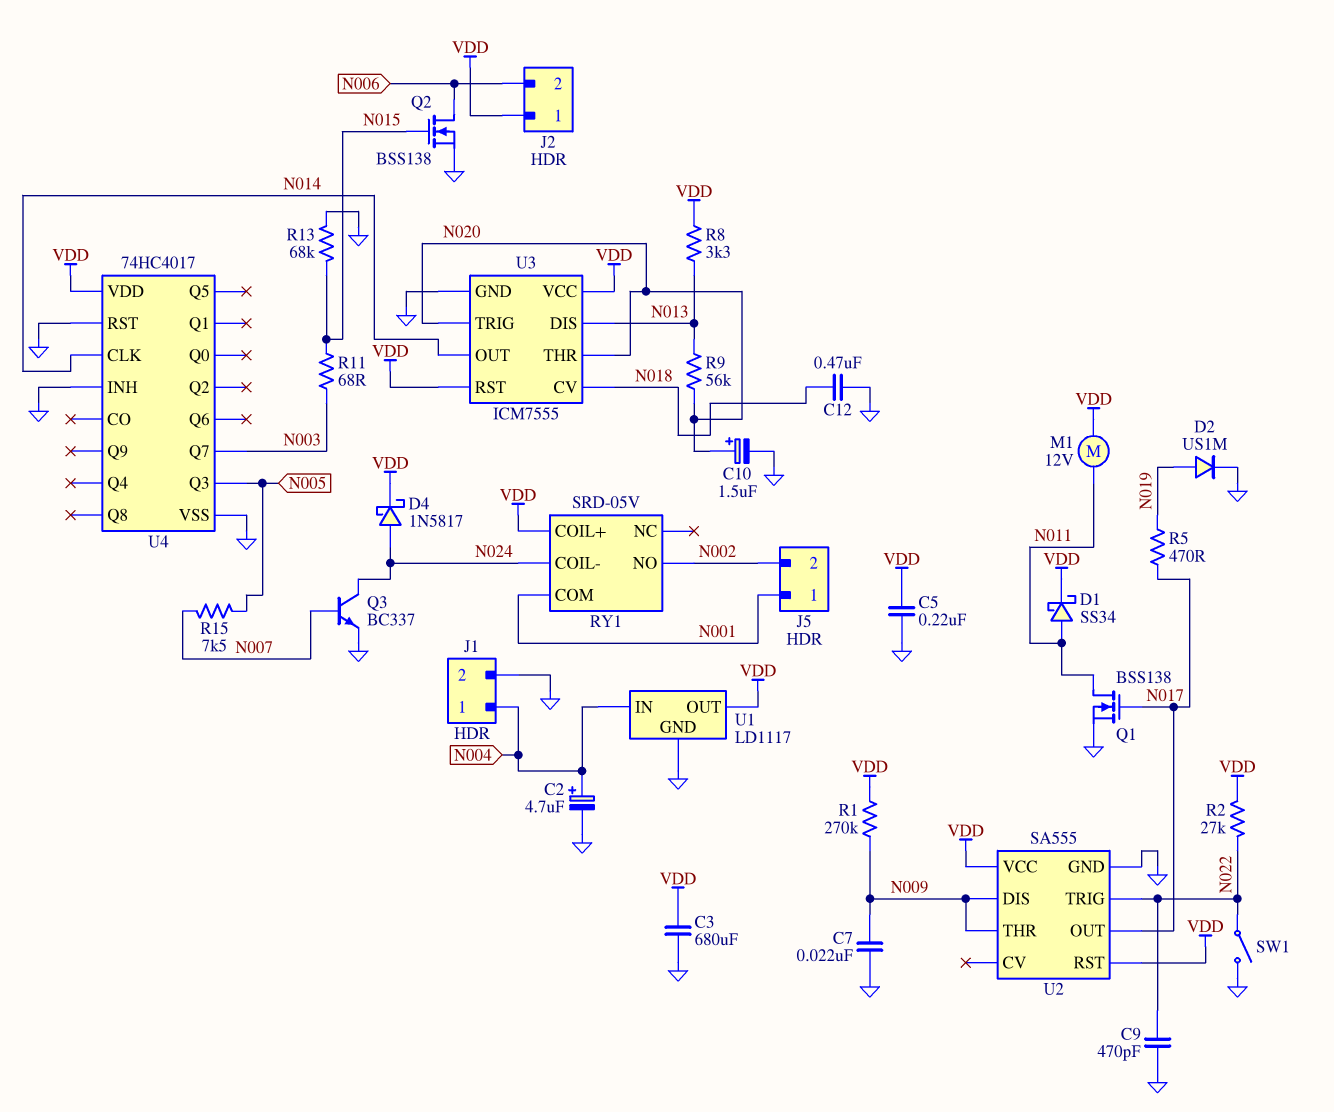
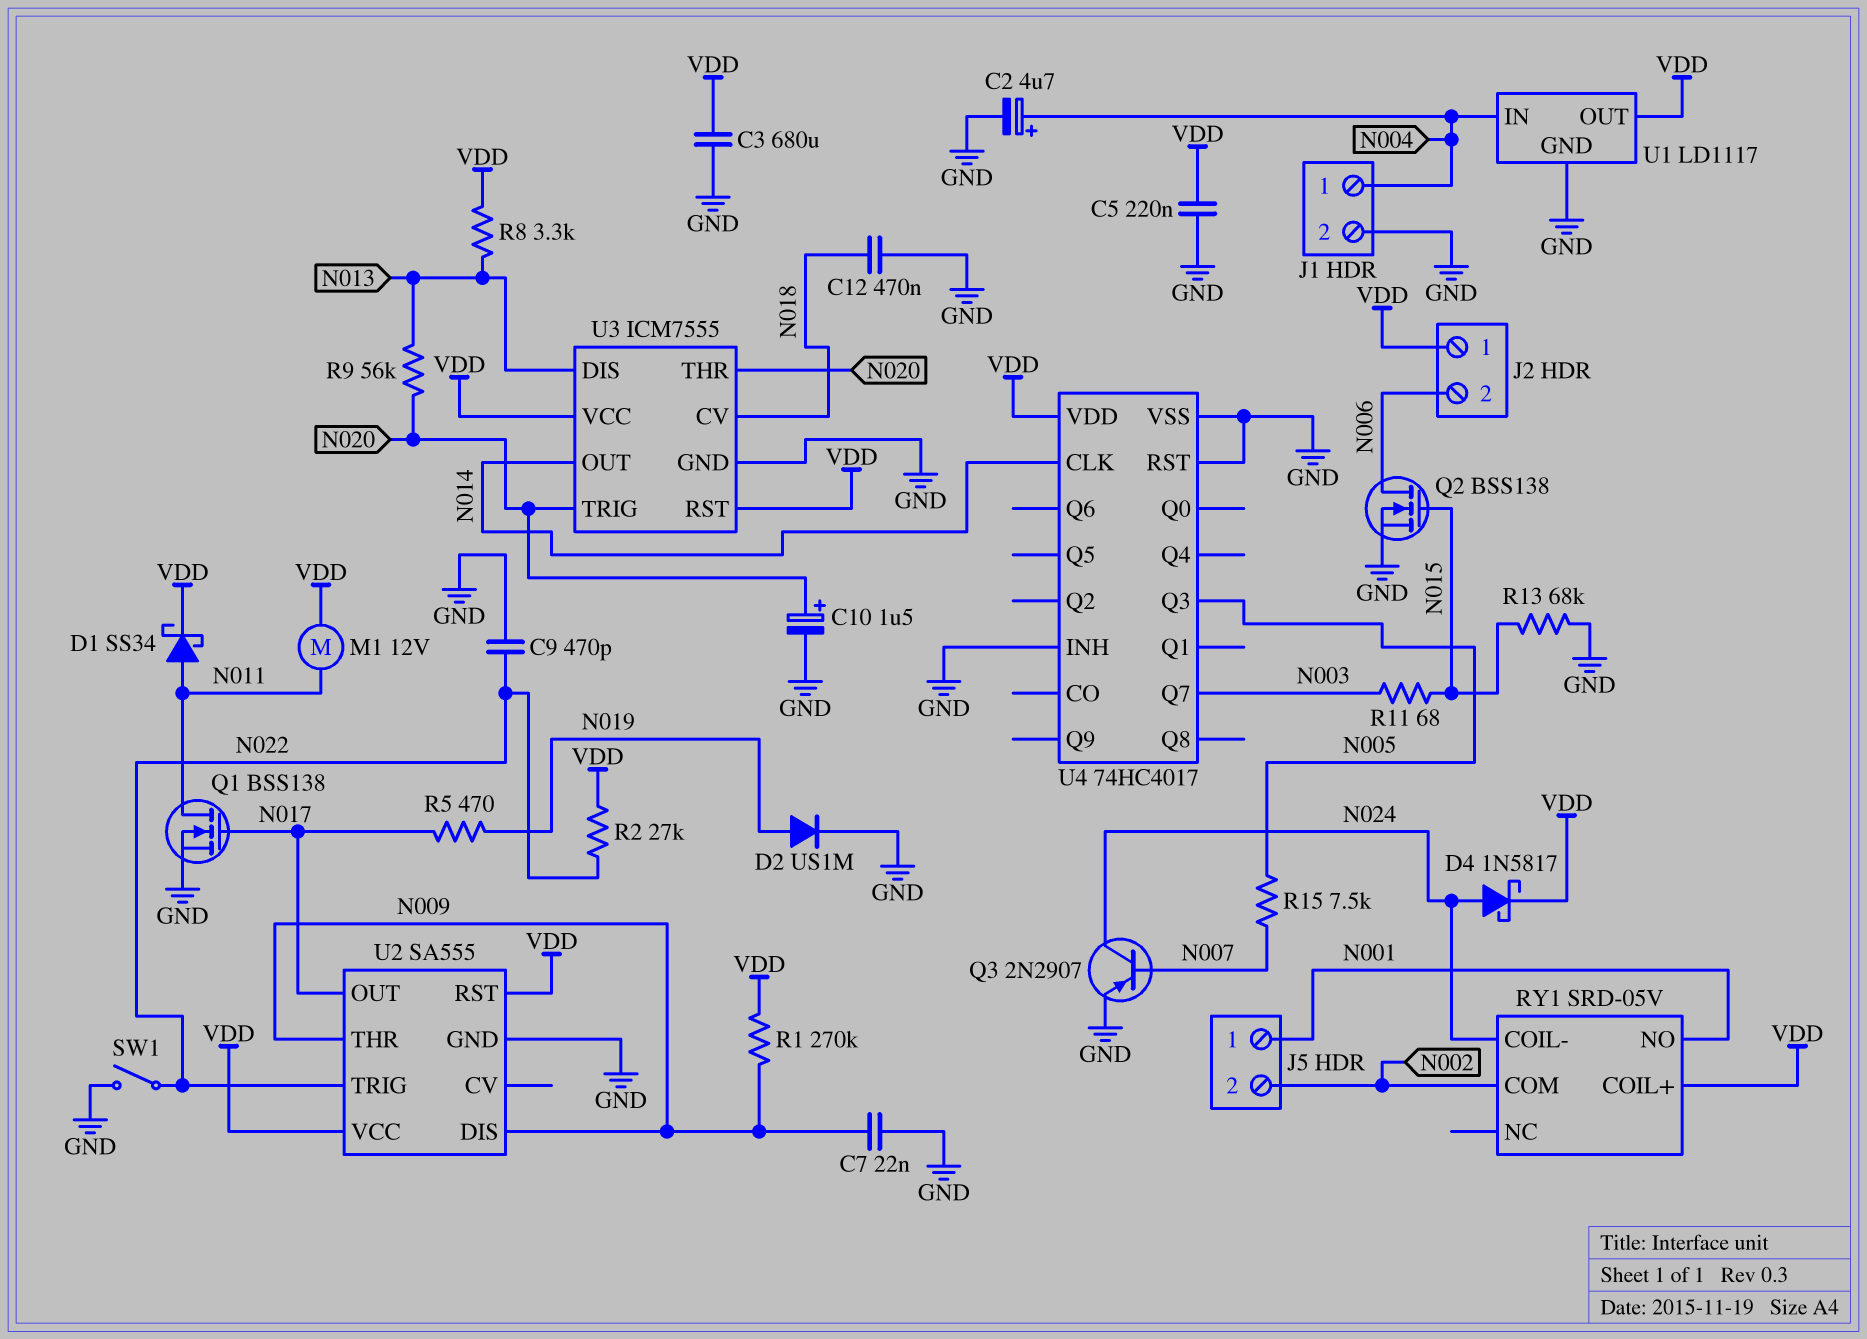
Q3: NPN BC337 (B N007, C N024, E GND) -> PNP 2N2907 (B N007, C N024, E GND)
RY1 pin COM: N001 -> N002
RY1 pin NO: N002 -> N001

